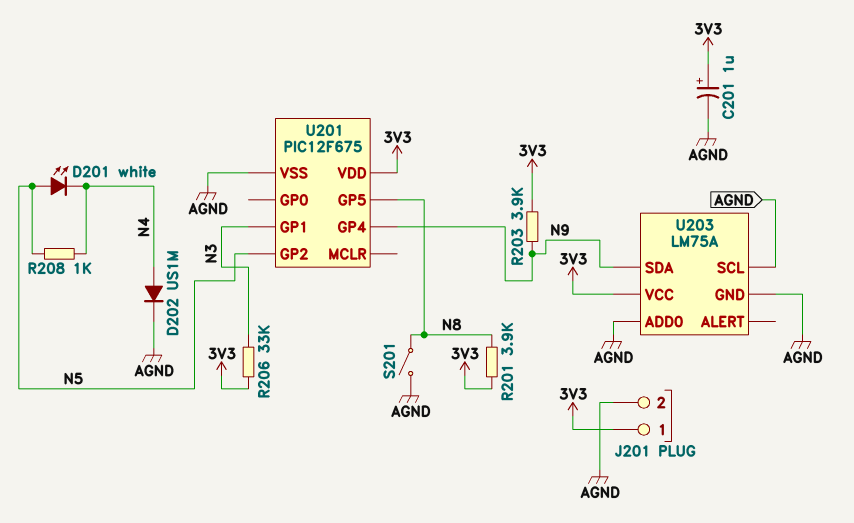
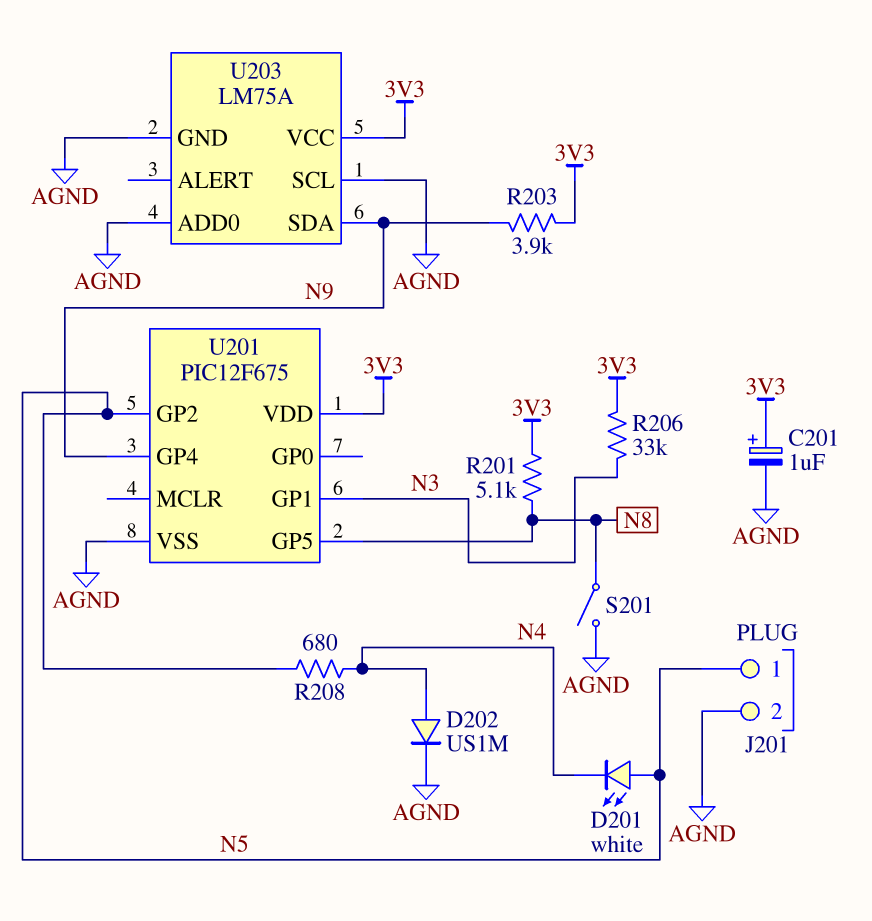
J201 pin 1: 3V3 -> N5
R201: 3.9k (3V3, N8) -> 5.1k (3V3, N8)
R208: 1k (N4, N5) -> 680 (N4, N5)

